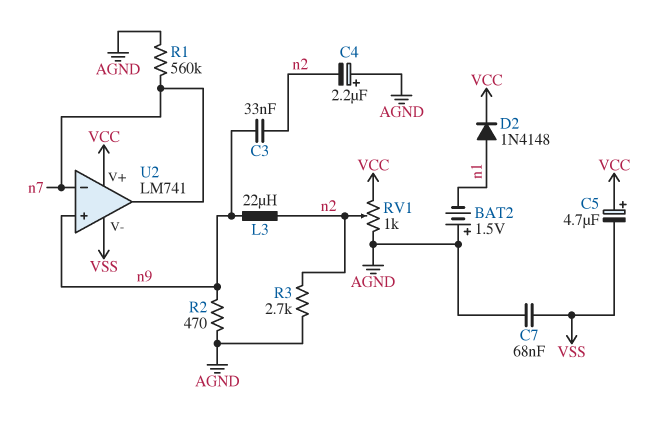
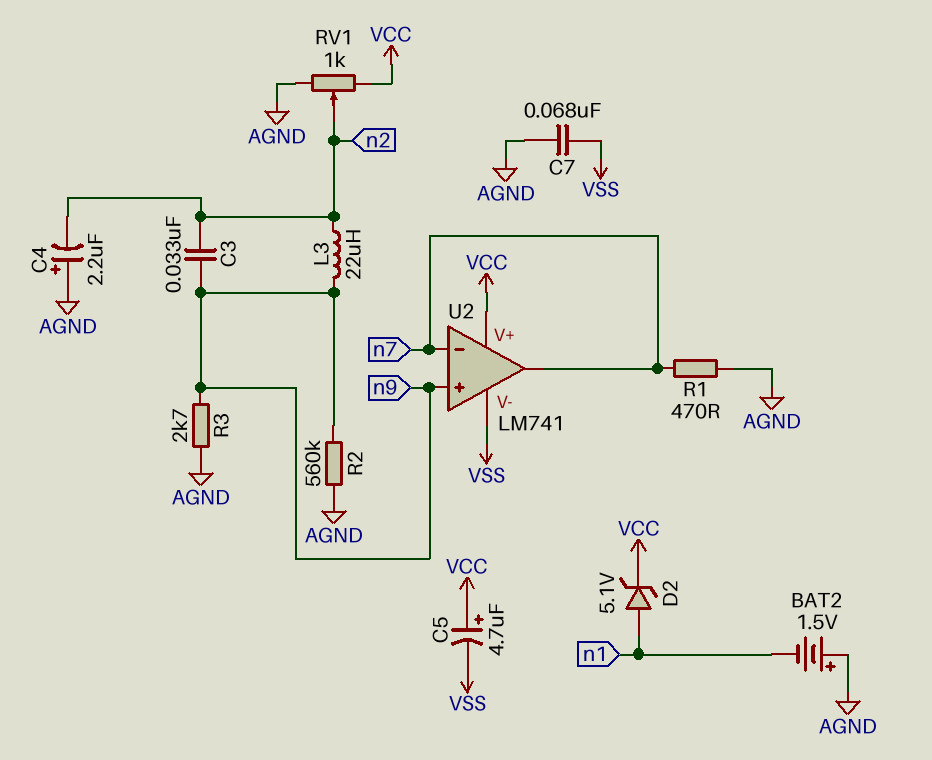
D2: diode 1N4148 (A n1, K VCC) -> zener 5.1V (A n1, K VCC)
R1: 560k (AGND, n7) -> 470 (AGND, n7)
R2: 470 (AGND, n9) -> 560k (AGND, n9)
R3: 2.7k (AGND, n2) -> 2.7k (AGND, n9)

